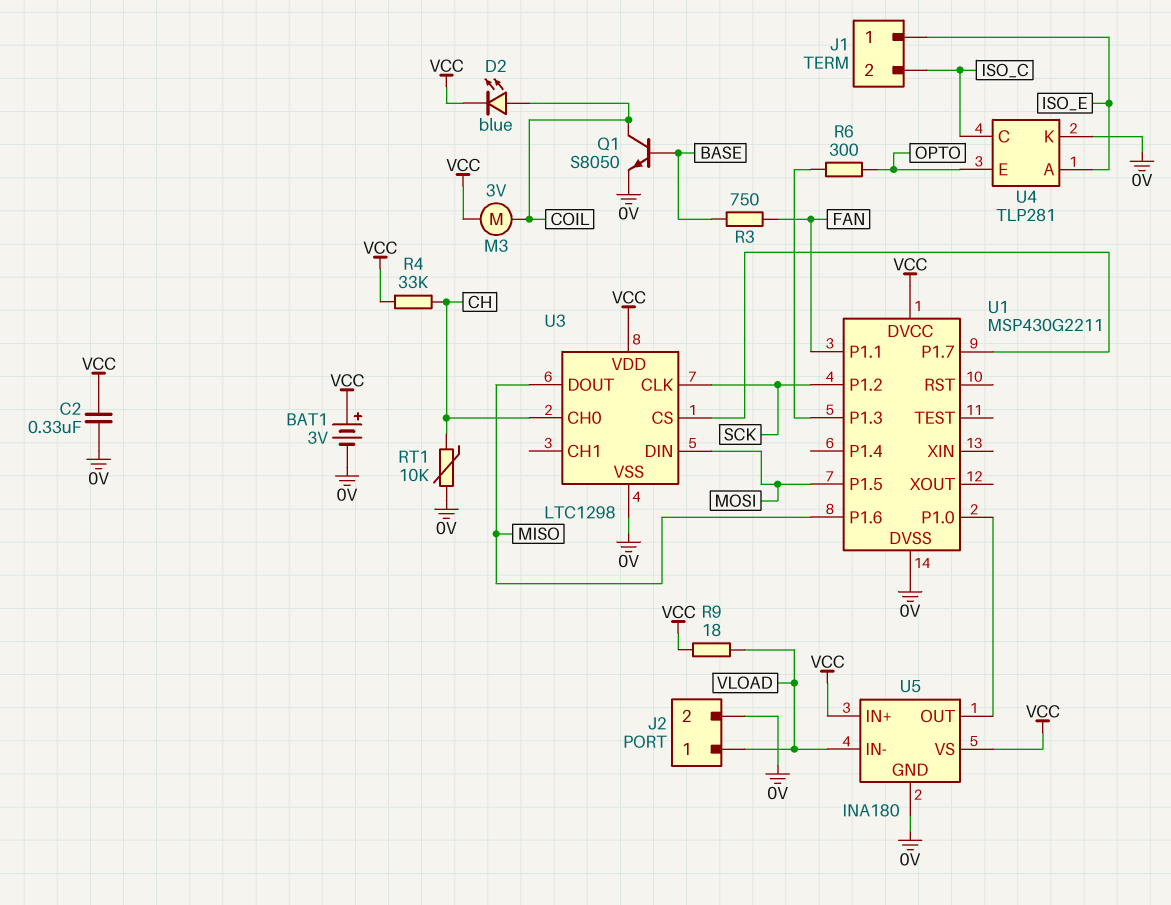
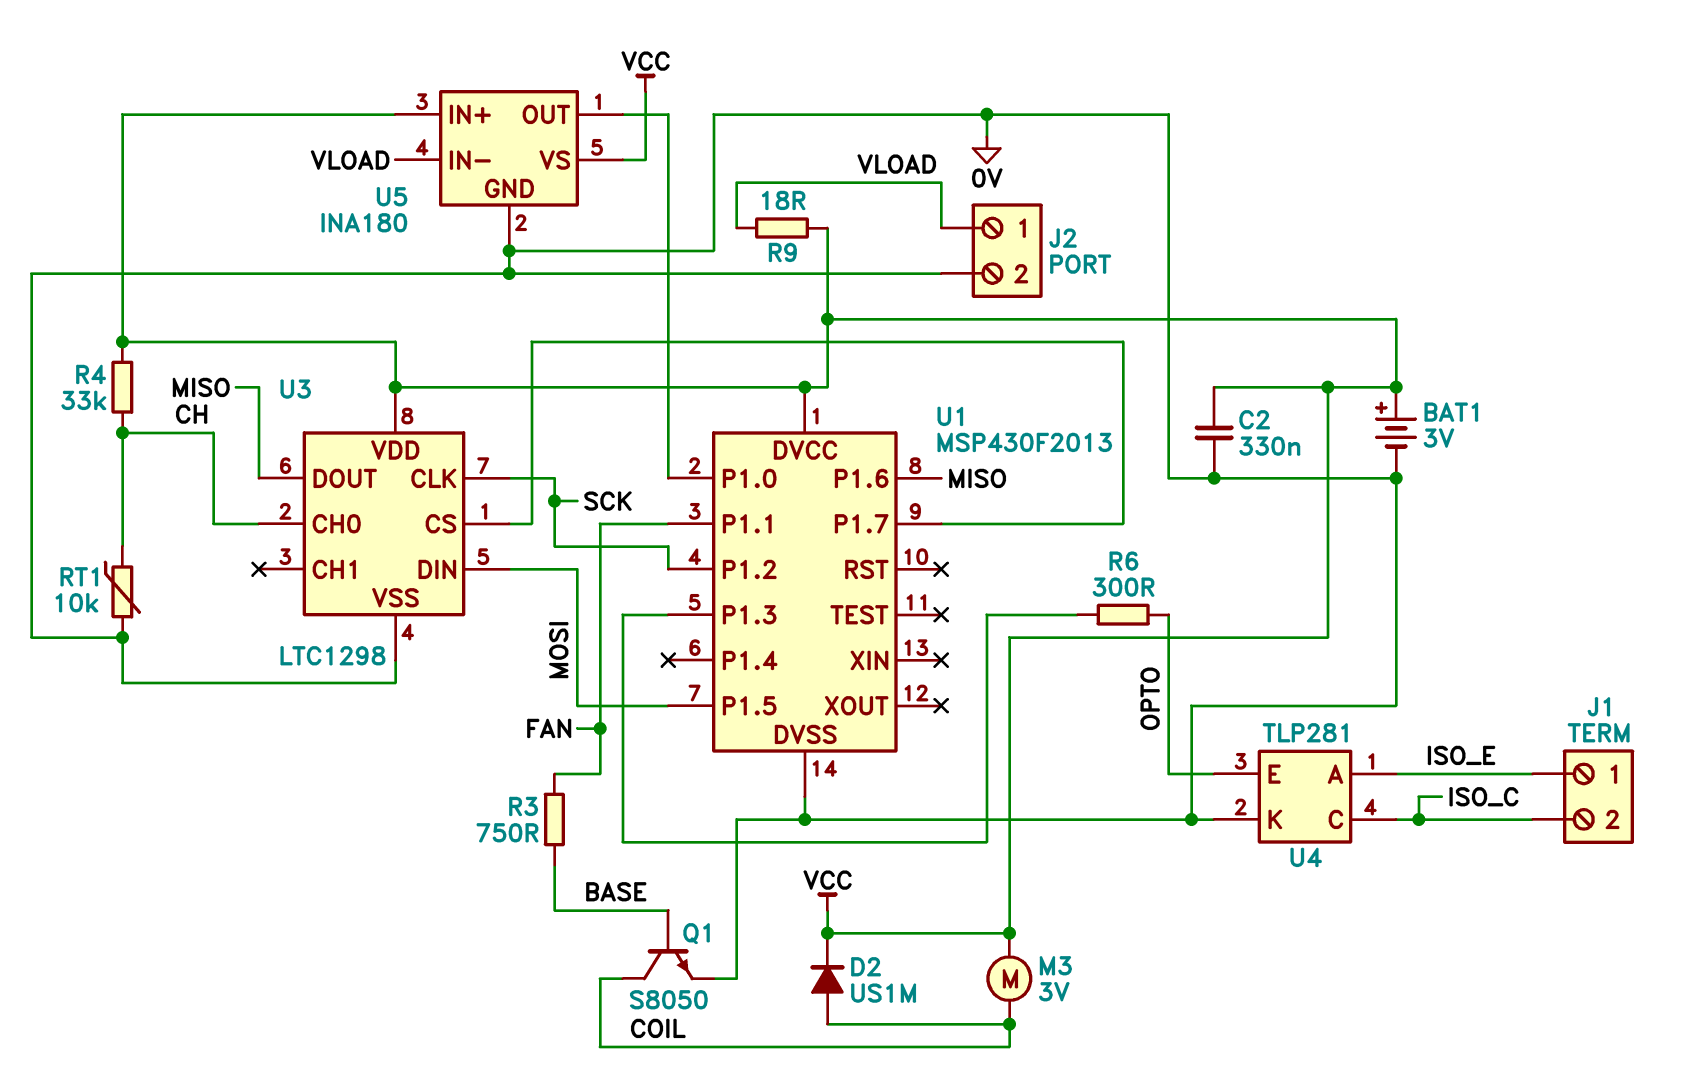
D2: LED blue (A COIL, K VCC) -> diode US1M (A COIL, K VCC)
U1: MSP430G2211 -> MSP430F2013

